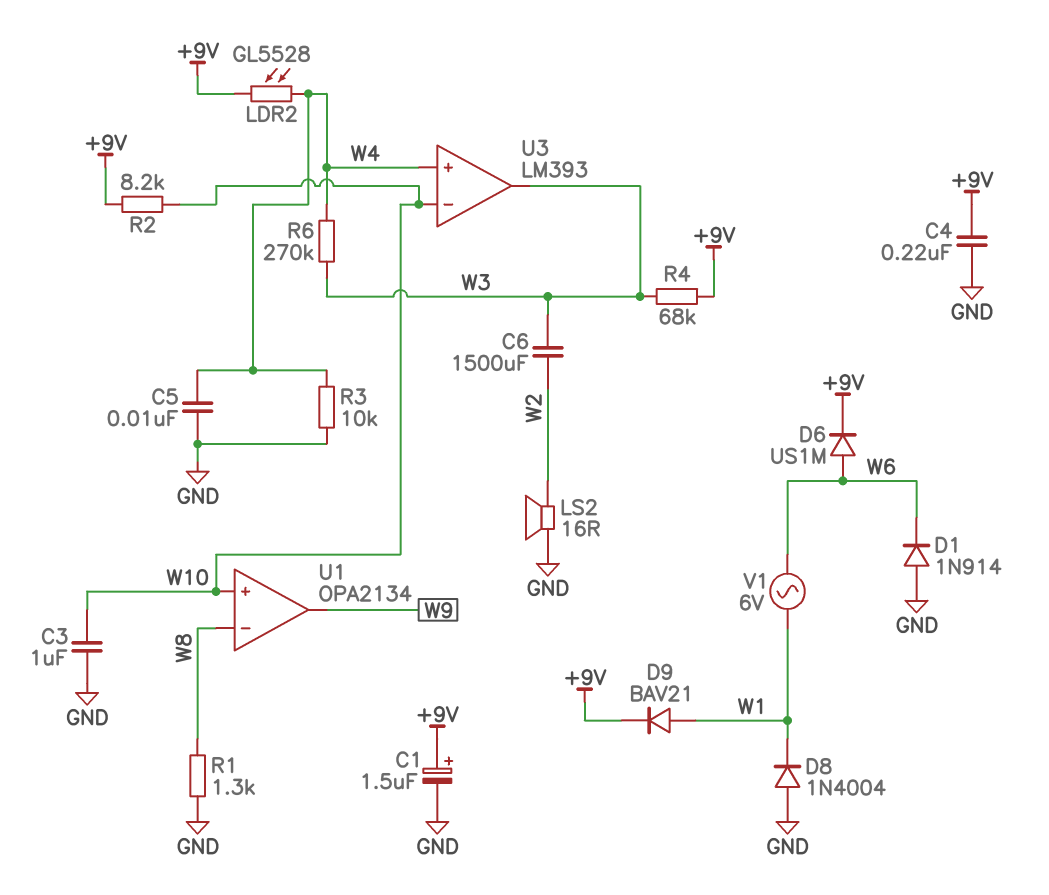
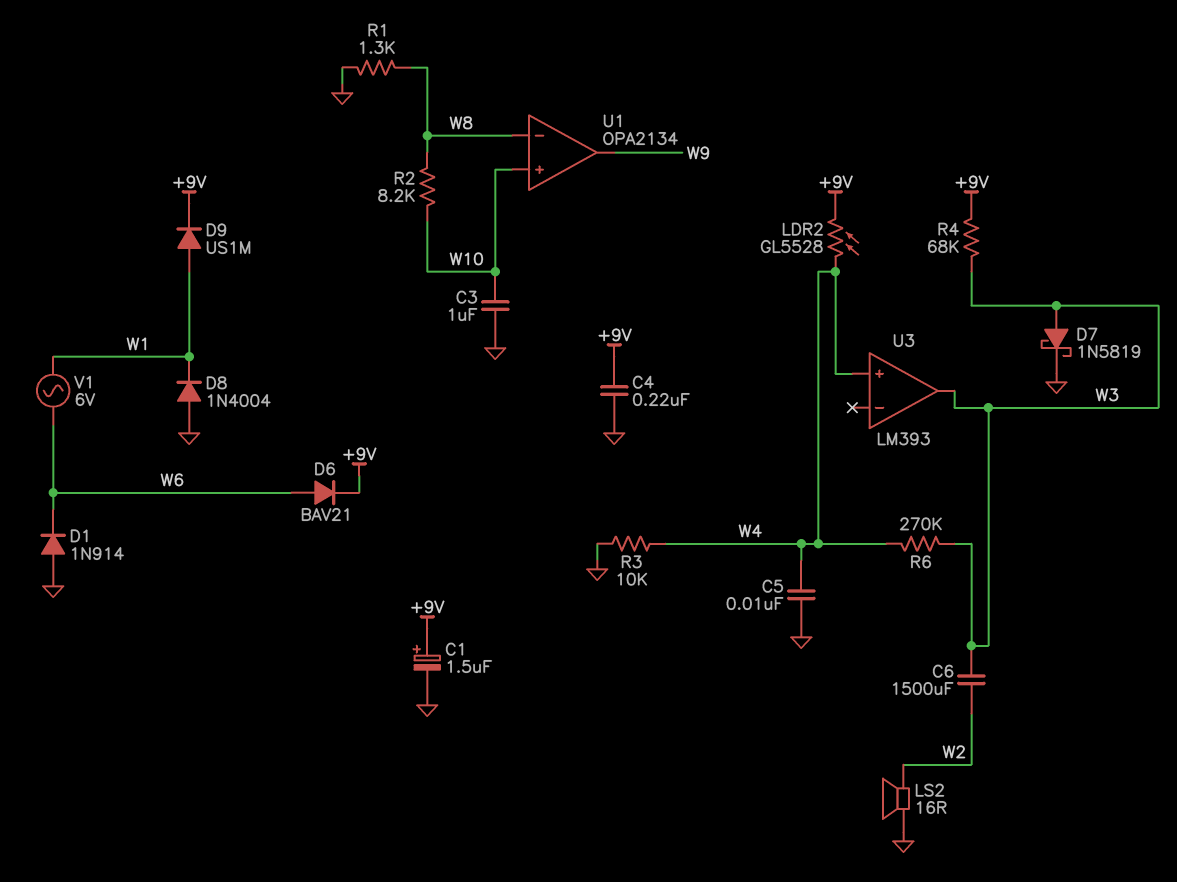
D6: diode US1M (A W6, K +9V) -> diode BAV21 (A W6, K +9V)
D7: none -> schottky 1N5819 (A W3, K GND)
D9: diode BAV21 (A W1, K +9V) -> diode US1M (A W1, K +9V)
R2: 8.2k (+9V, W10) -> 8.2k (W8, W10)
U3 pin in-: W10 -> none

